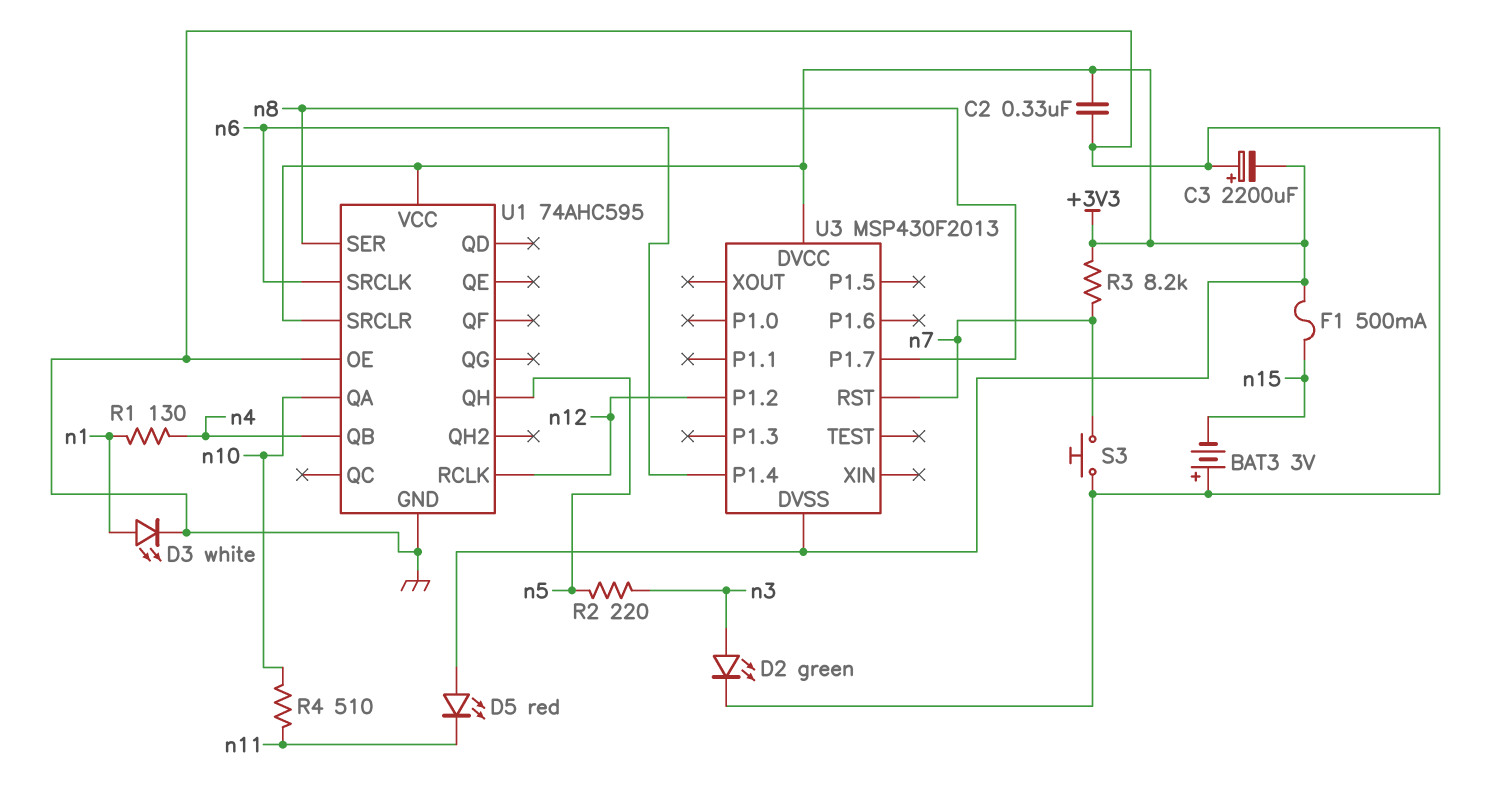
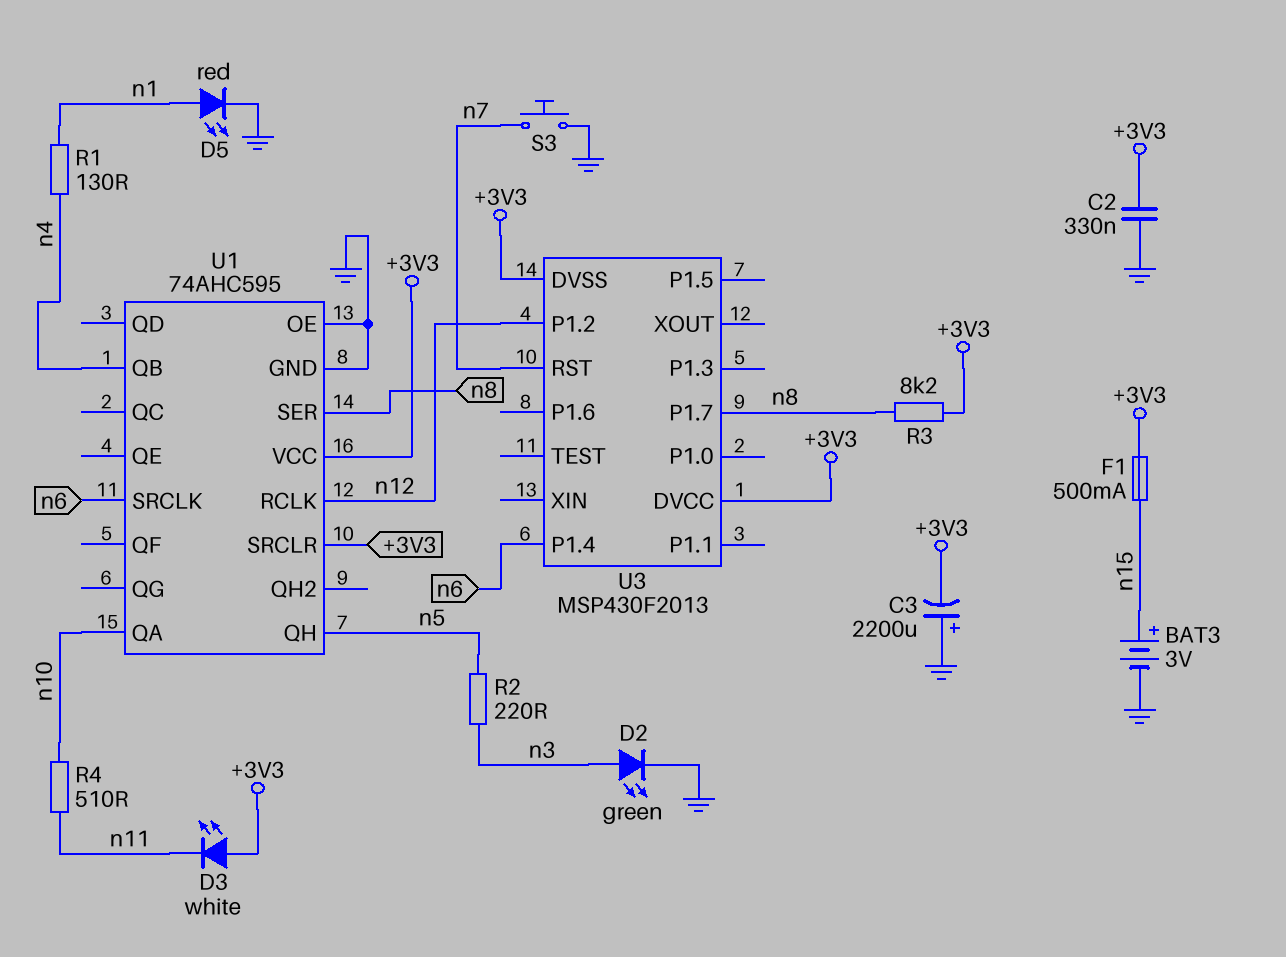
BAT3: 3V (plus GND, minus n15) -> 3V (plus n15, minus GND)
D3: LED white (A n1, K GND) -> LED white (A +3V3, K n11)
D5: LED red (A +3V3, K n11) -> LED red (A n1, K GND)
R3: 8.2k (+3V3, n7) -> 8.2k (+3V3, n8)

